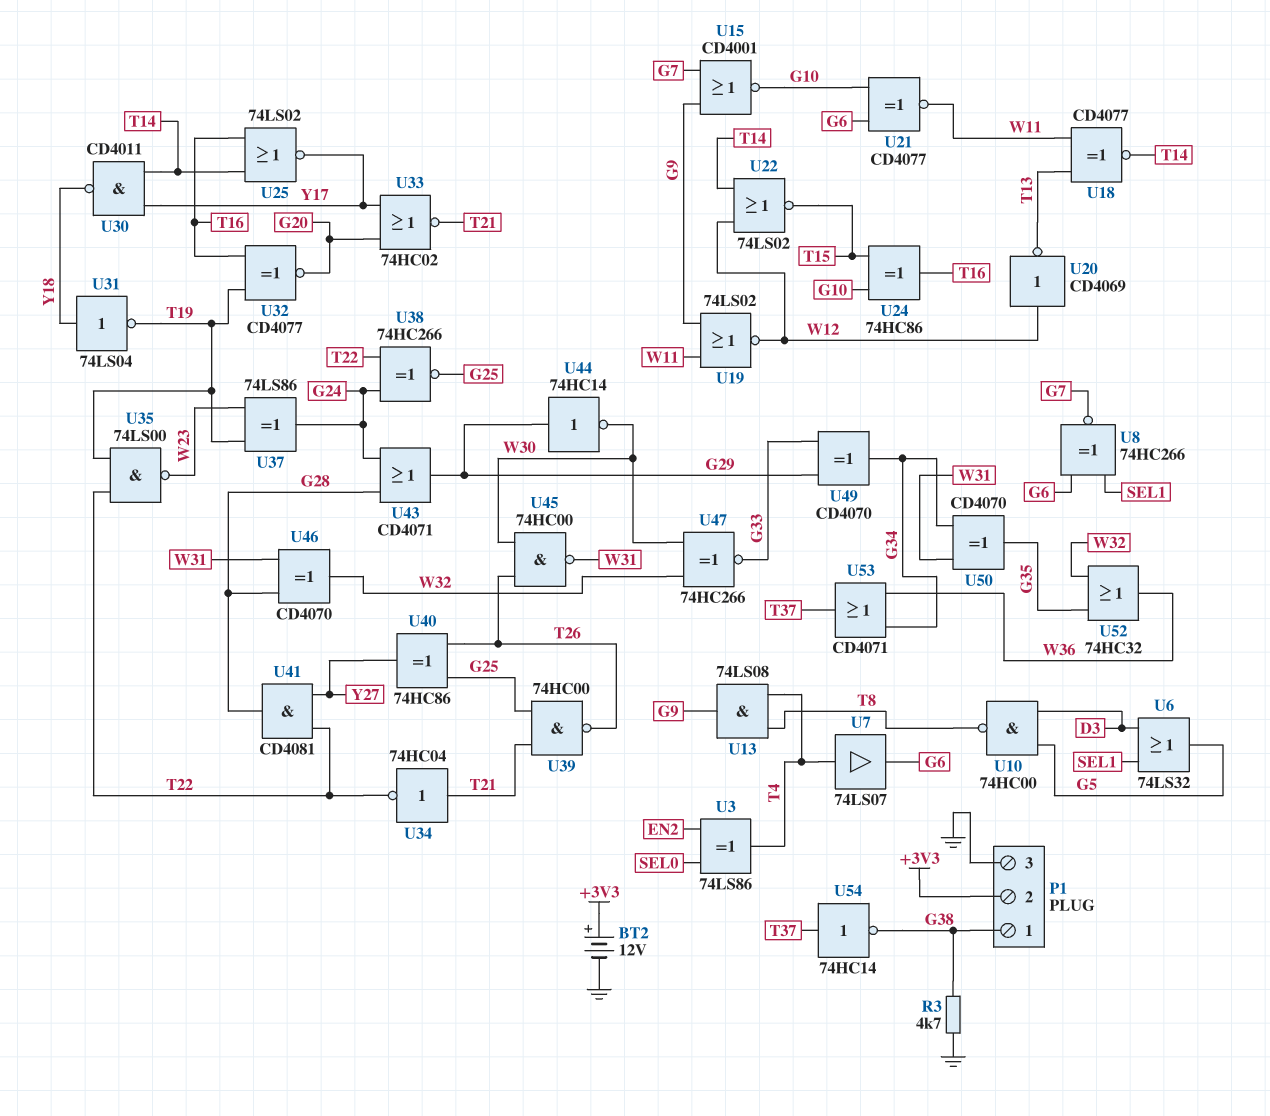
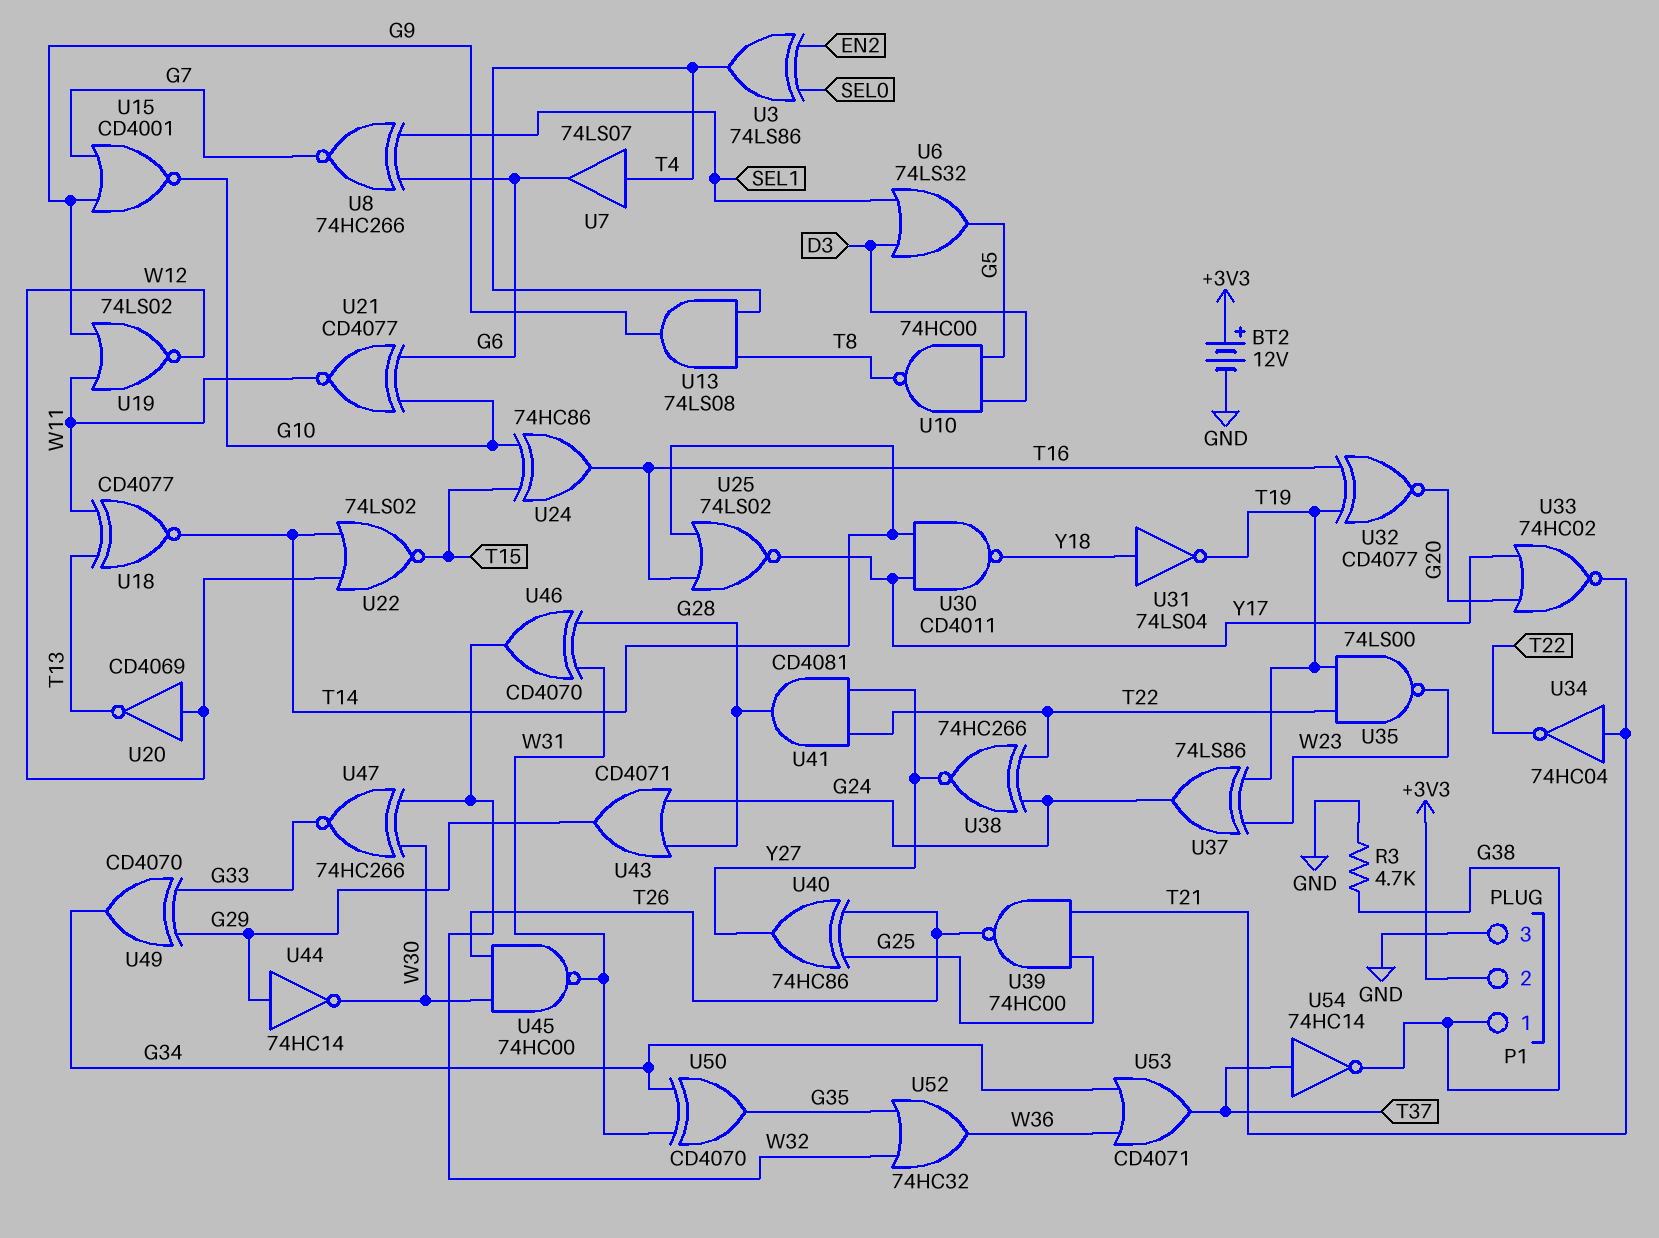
U38: XNOR 74HC266 (in G24, in T22, out G25) -> XNOR 74HC266 (in G24, in T22, out Y27)

